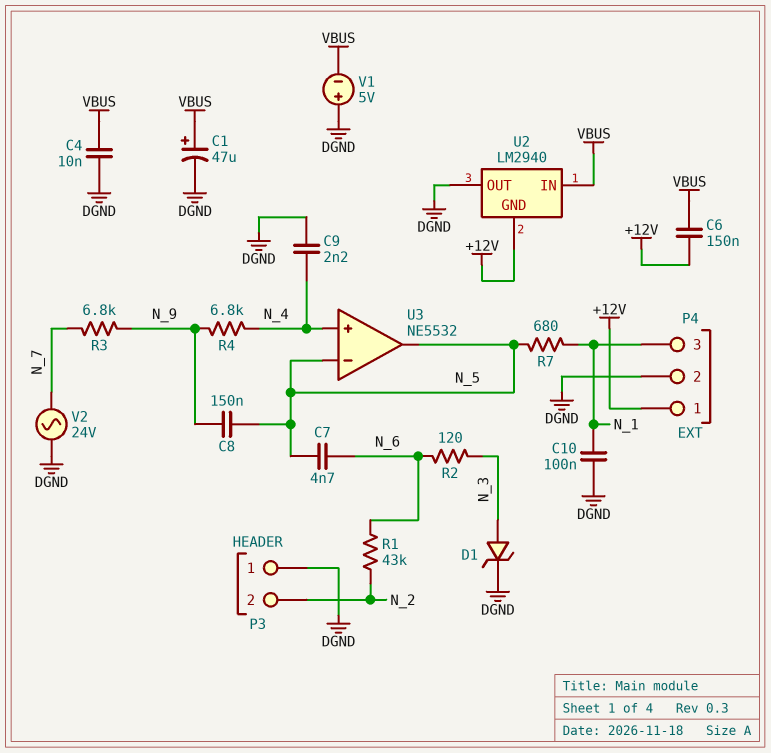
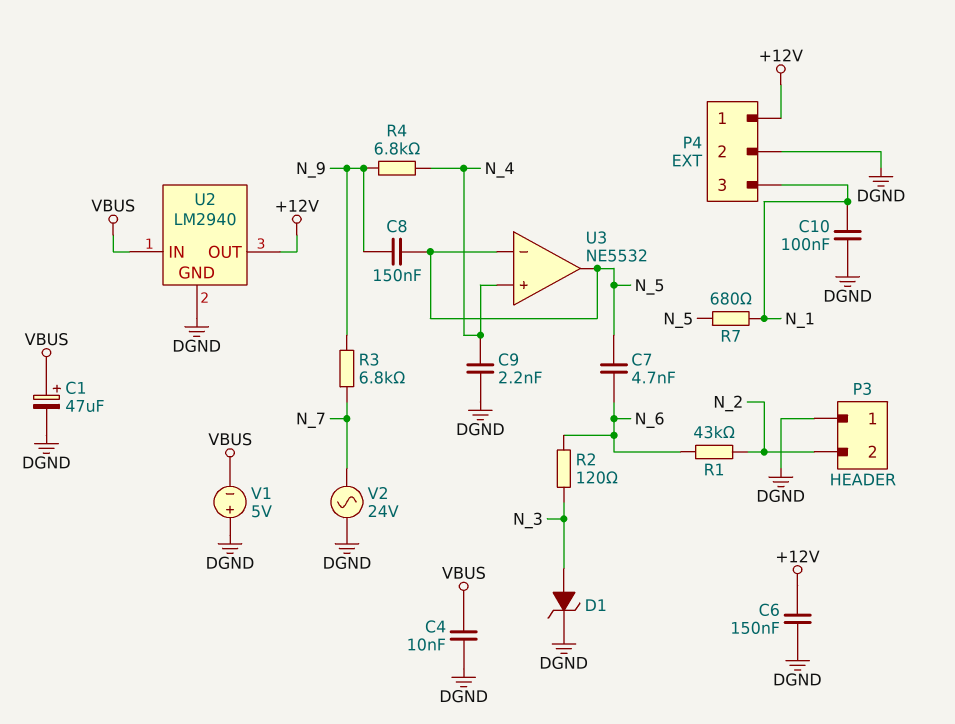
C6: 150nF (+12V, VBUS) -> 150nF (+12V, DGND)
U2 pin GND: +12V -> DGND
U2 pin OUT: DGND -> +12V

